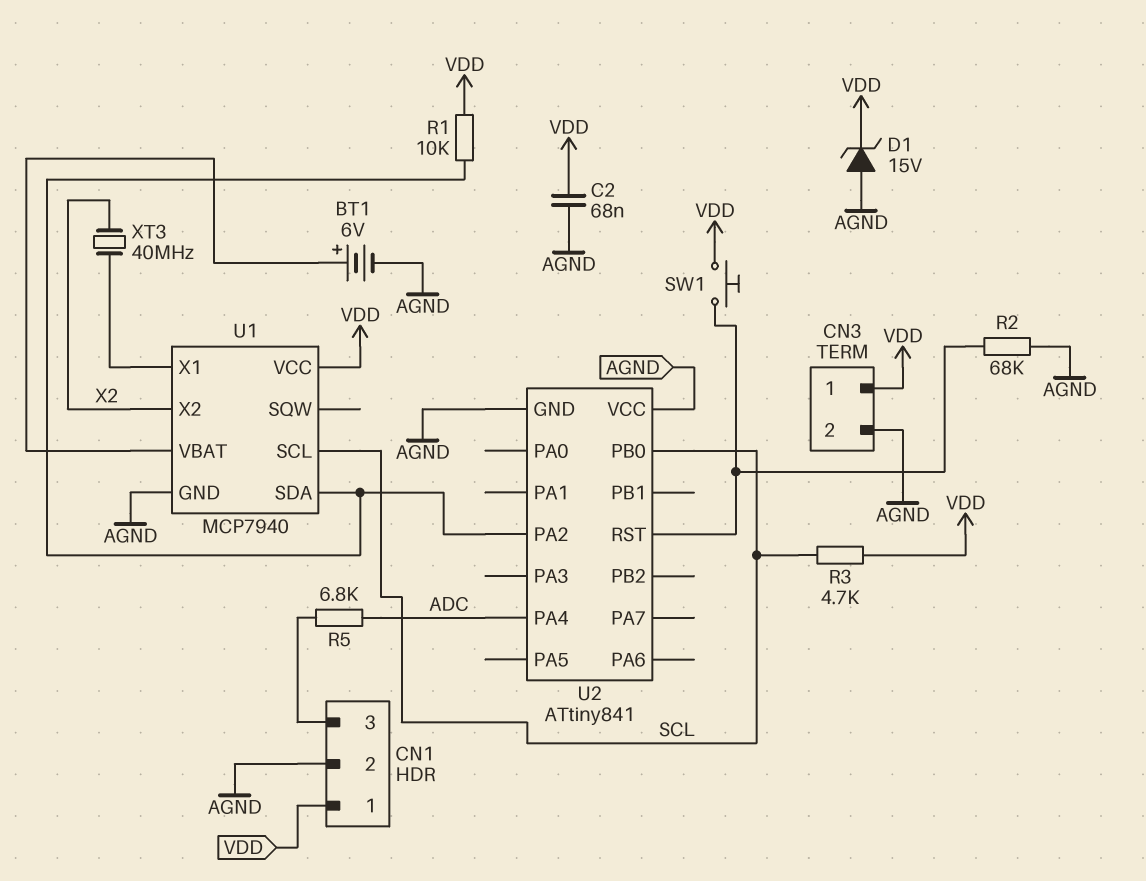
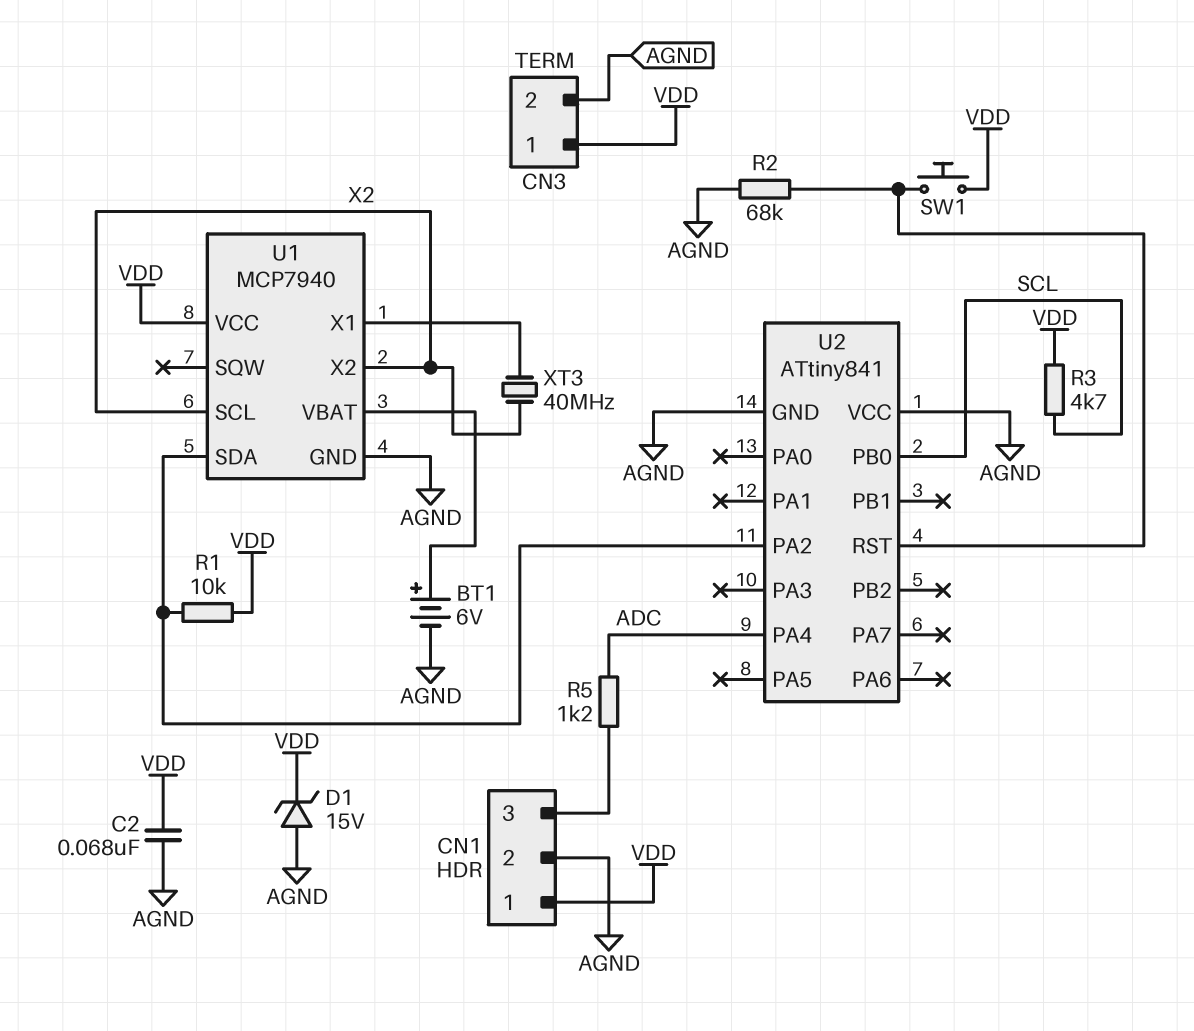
R5: 6.8k (ADC, CN1/3) -> 1.2k (ADC, CN1/3)
U1 pin SCL: SCL -> X2

